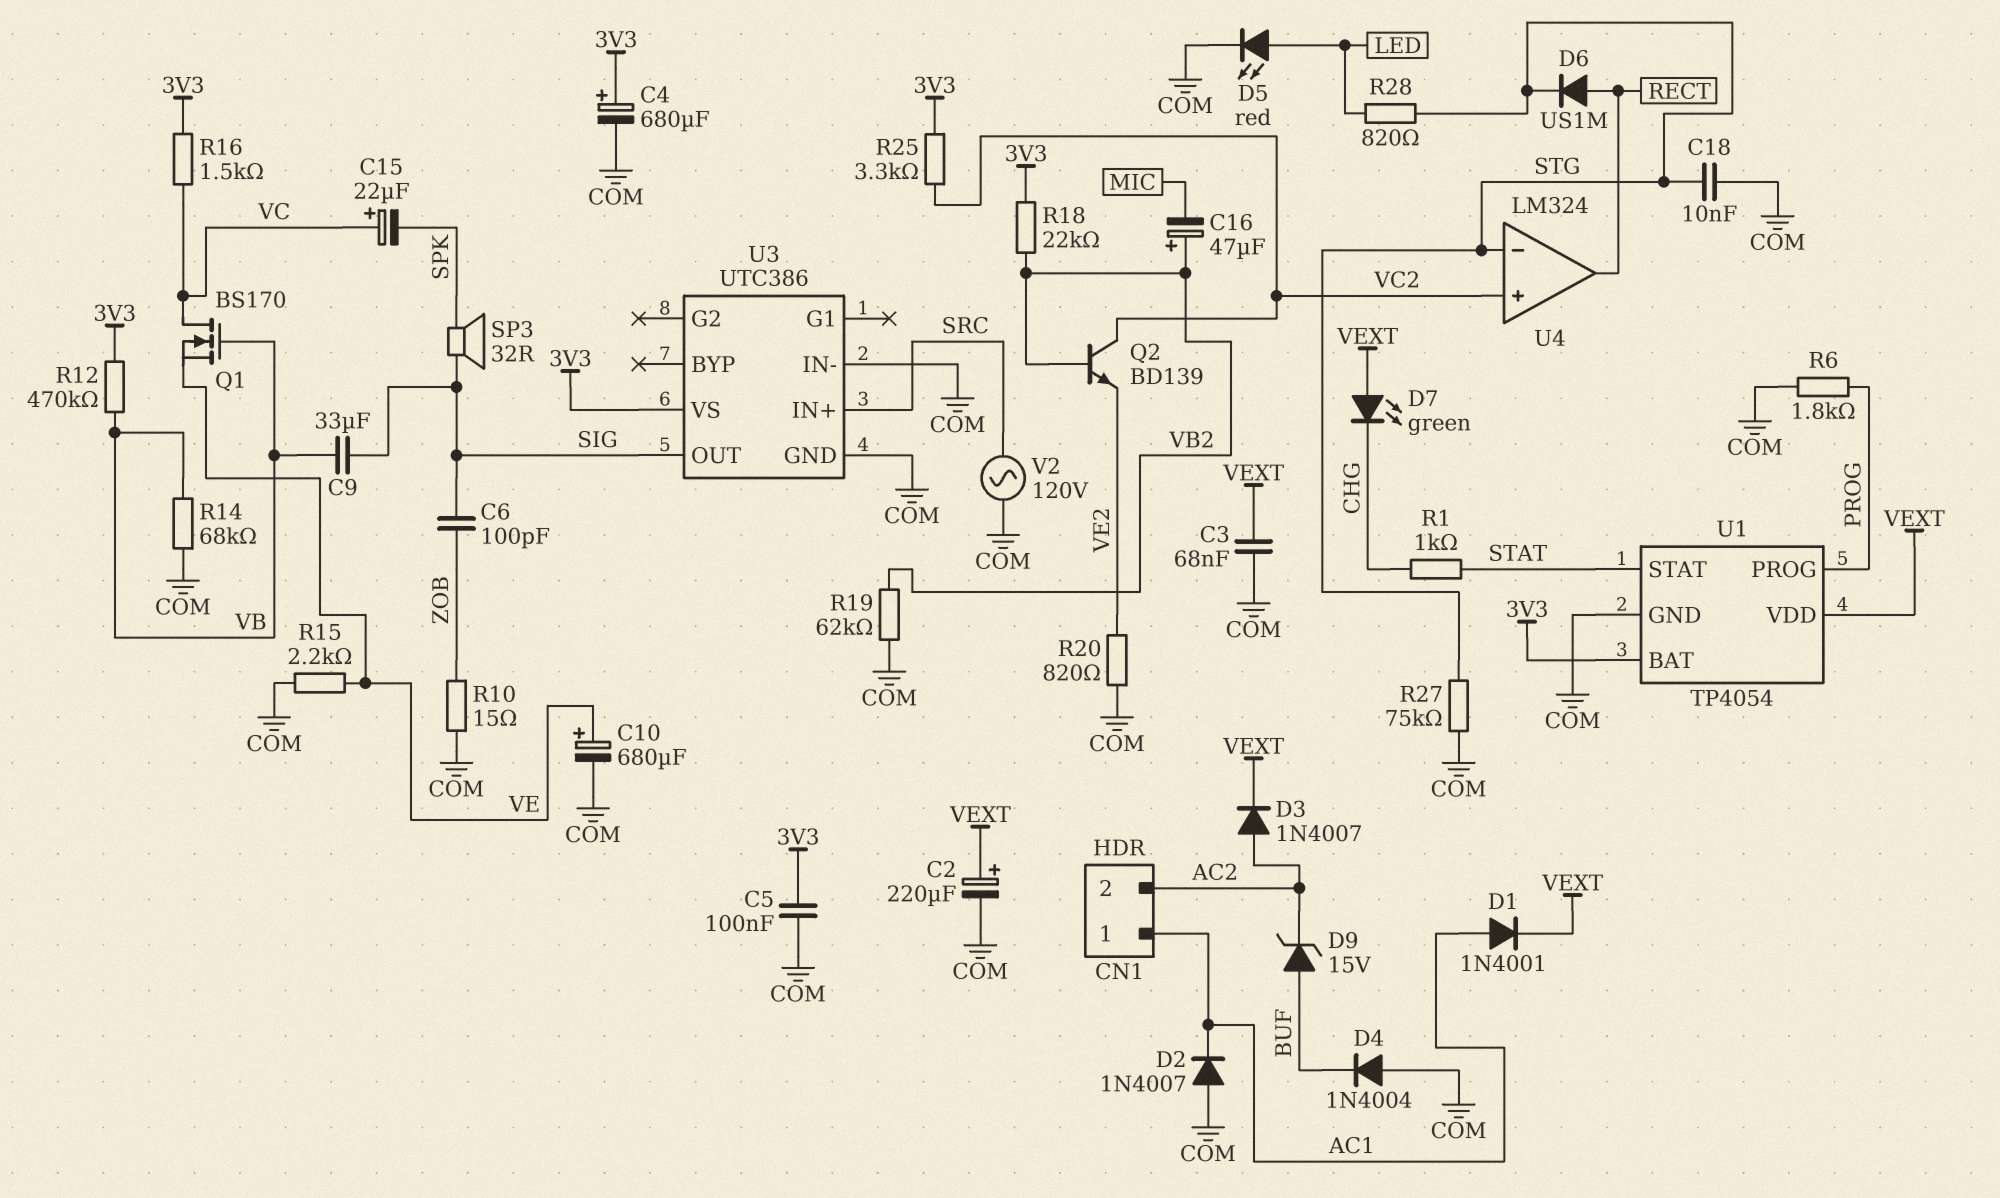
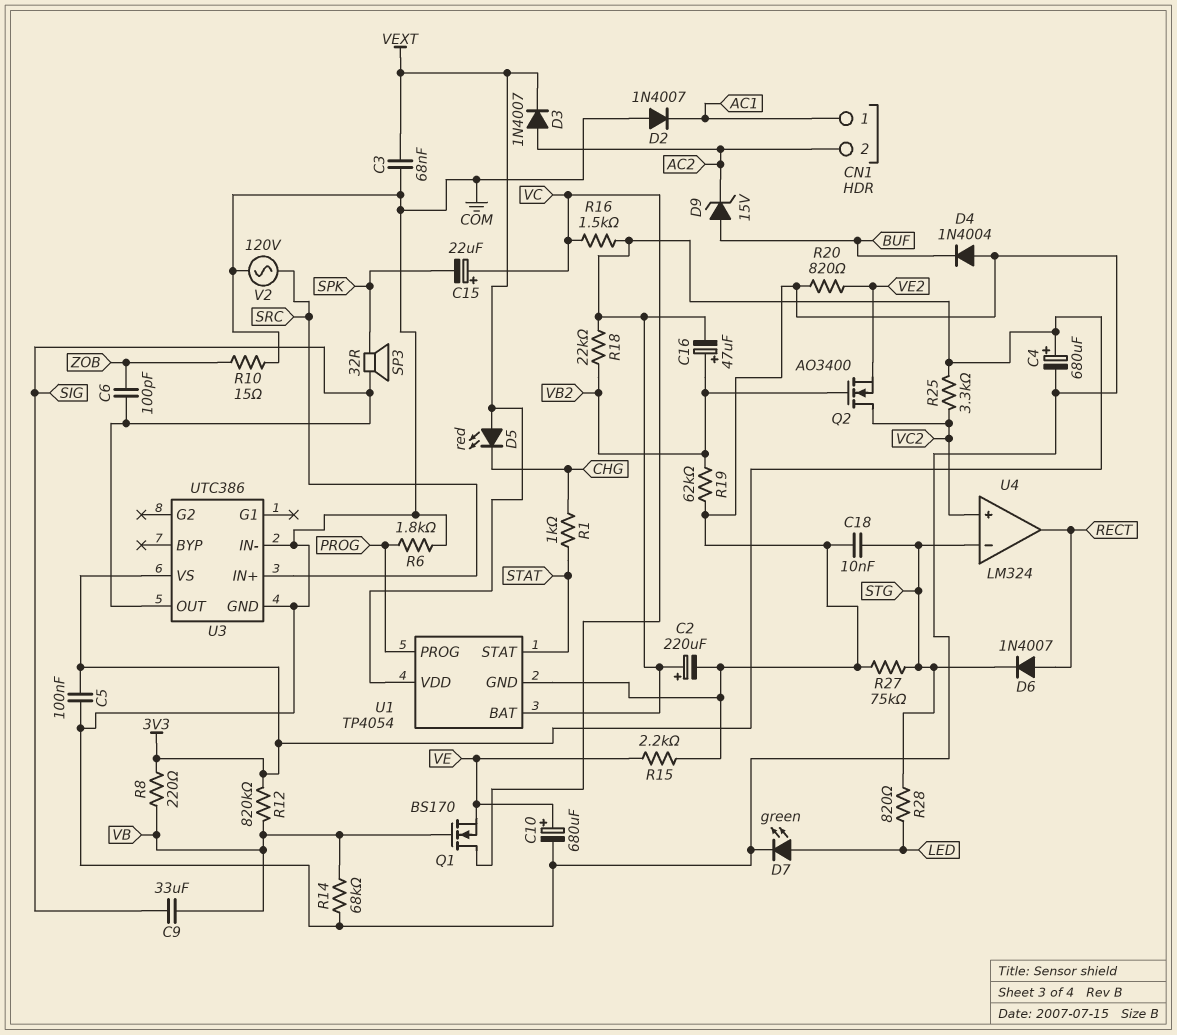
C2: 220uF (plus VEXT, minus COM) -> 220uF (plus 3V3, minus COM)
C16: 47uF (plus VB2, minus MIC) -> 47uF (plus VB2, minus 3V3)
D1: diode 1N4001 (A AC1, K VEXT) -> none
D5: LED red (A LED, K COM) -> LED red (A VEXT, K CHG)
D6: diode US1M (A RECT, K STG) -> diode 1N4007 (A RECT, K STG)
D7: LED green (A VEXT, K CHG) -> LED green (A LED, K COM)
Q2: NPN BD139 (B VB2, C VC2, E VE2) -> NMOS AO3400 (G VB2, D VC2, S VE2)
R8: none -> 220 (3V3, VB)
R12: 470k (3V3, VB) -> 820k (3V3, VB)

